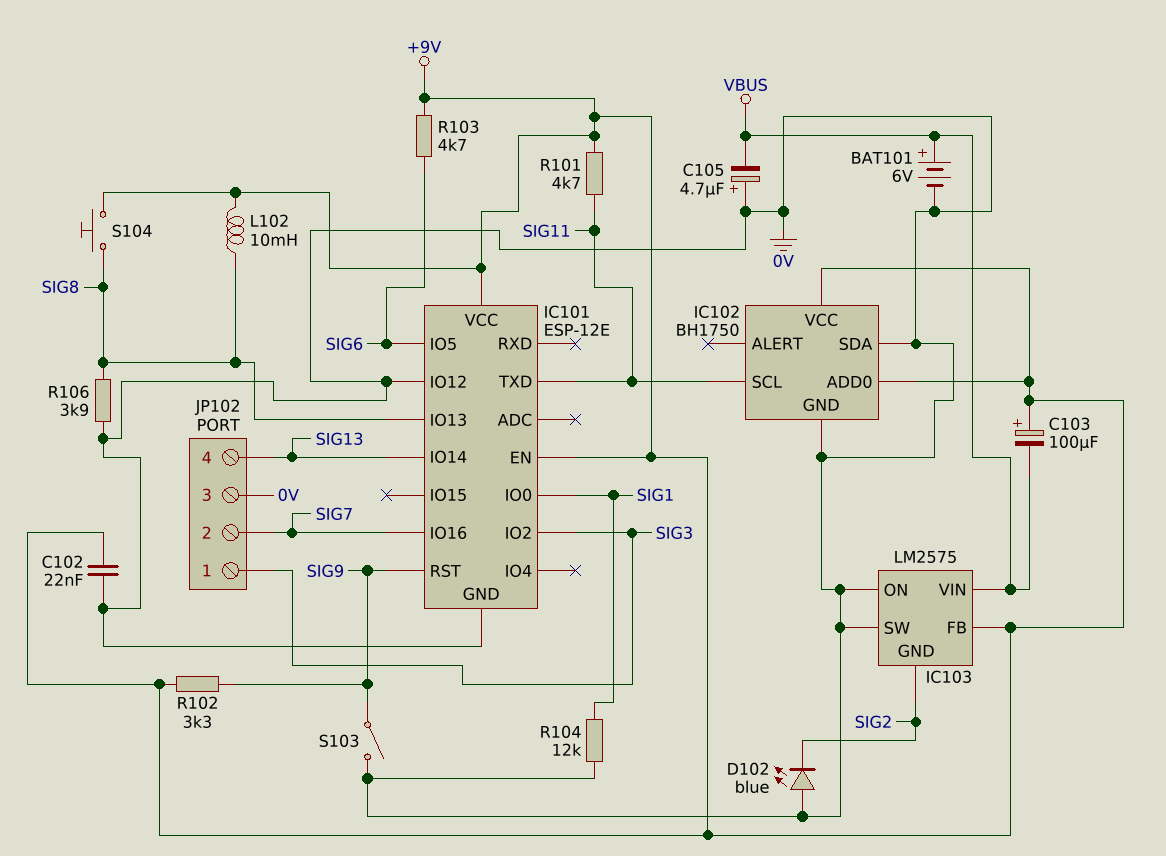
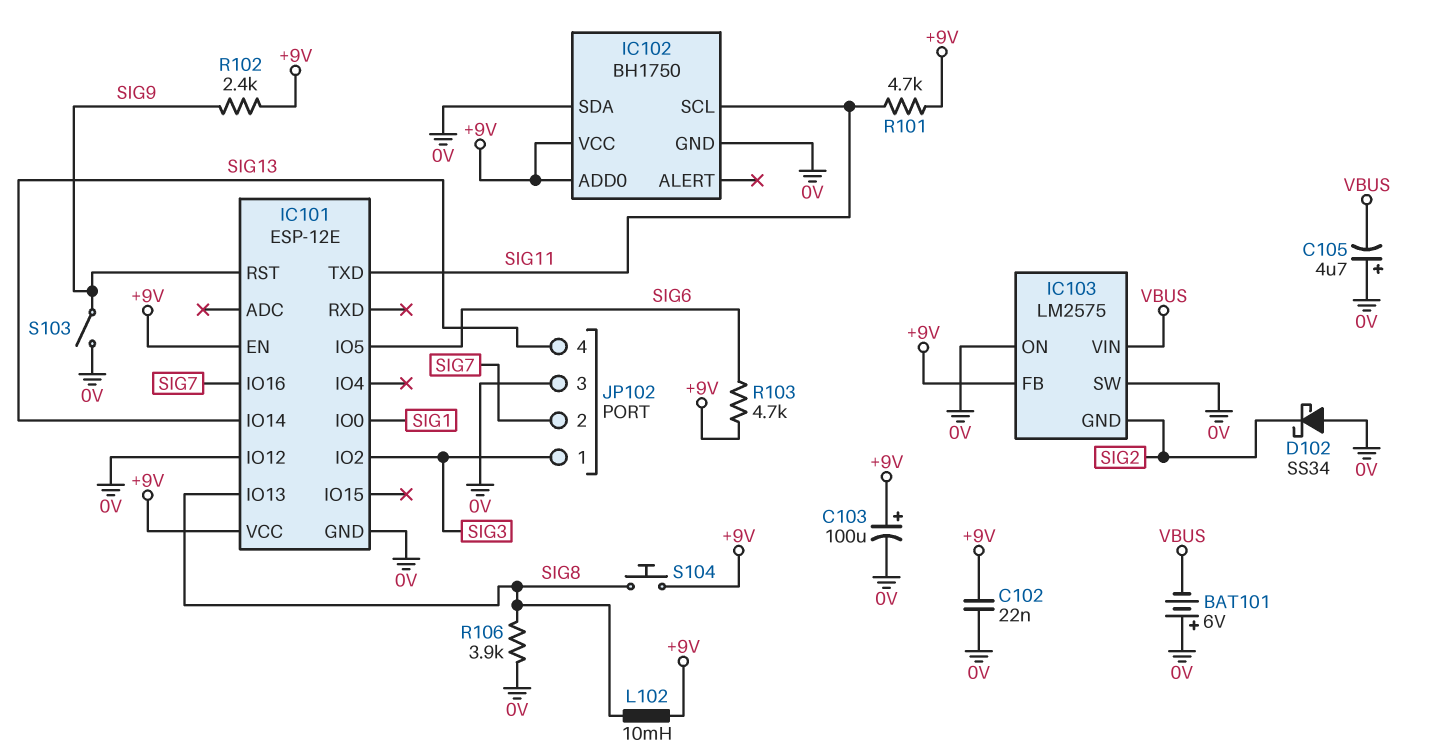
BAT101: 6V (plus VBUS, minus 0V) -> 6V (plus 0V, minus VBUS)
C103: 100uF (plus +9V, minus VBUS) -> 100uF (plus +9V, minus 0V)
D102: LED blue (A 0V, K SIG2) -> schottky SS34 (A 0V, K SIG2)
R102: 3.3k (+9V, SIG9) -> 2.4k (+9V, SIG9)
R104: 12k (0V, SIG1) -> none

